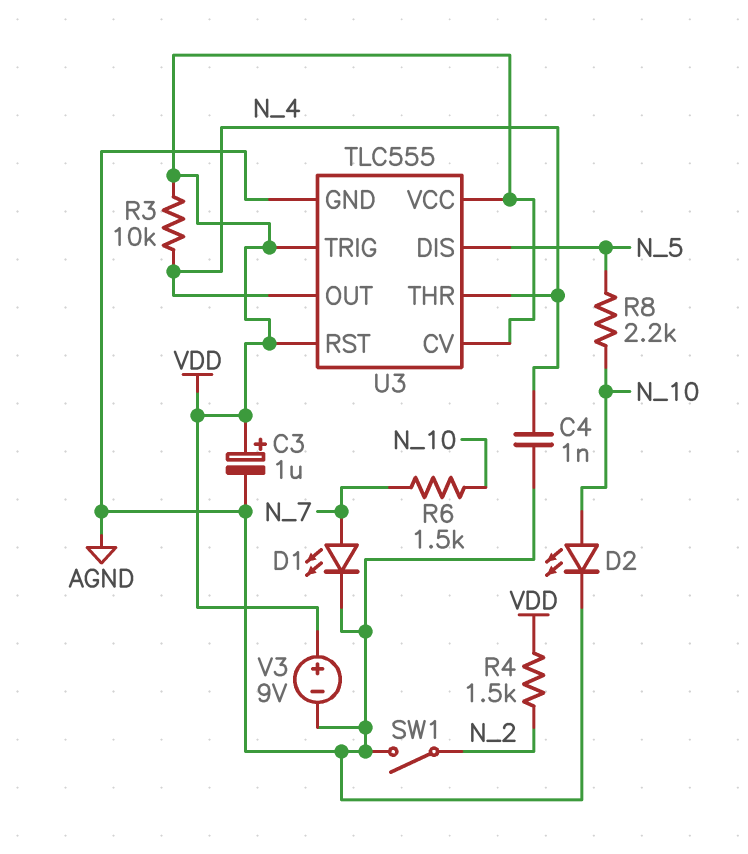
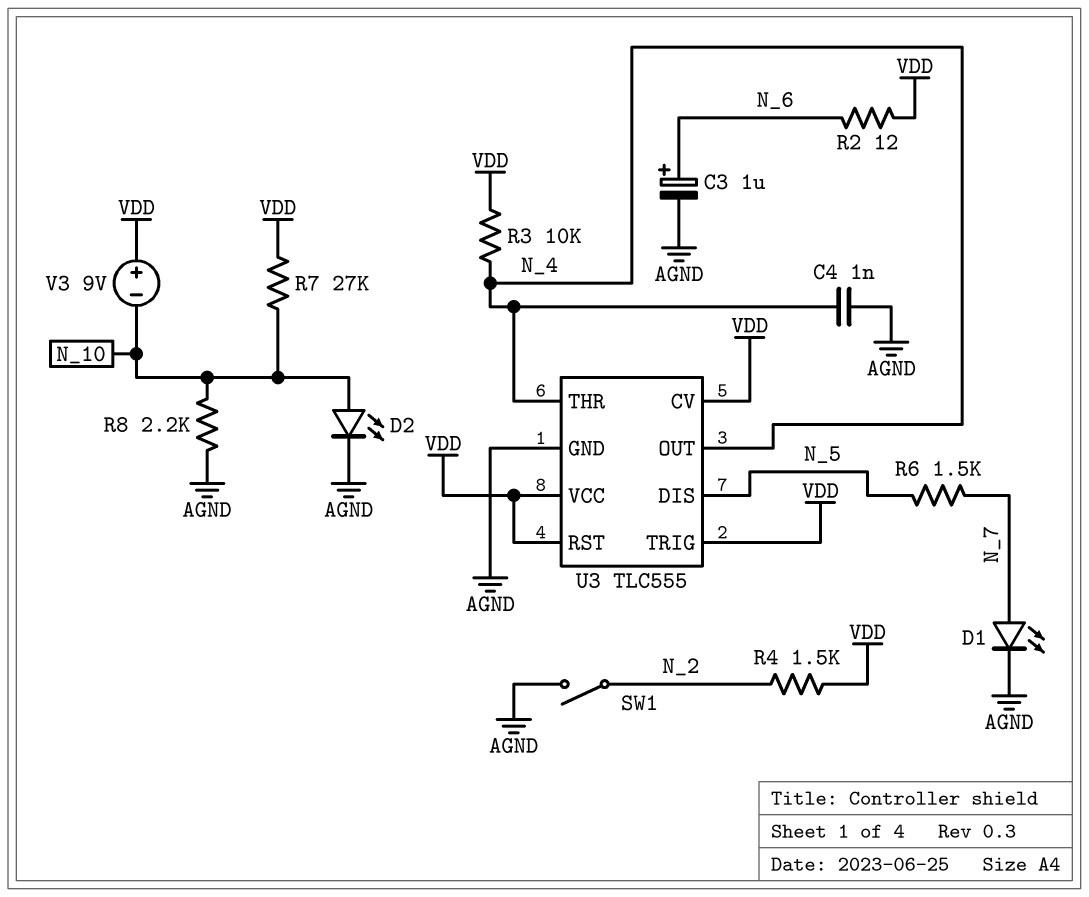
C3: 1uF (plus VDD, minus AGND) -> 1uF (plus N_6, minus AGND)
R2: none -> 12 (N_6, VDD)
R6: 1.5k (N_7, N_10) -> 1.5k (N_5, N_7)
R7: none -> 27k (N_10, VDD)
R8: 2.2k (N_5, N_10) -> 2.2k (AGND, N_10)
V3: 9V (plus VDD, minus AGND) -> 9V (plus VDD, minus N_10)

